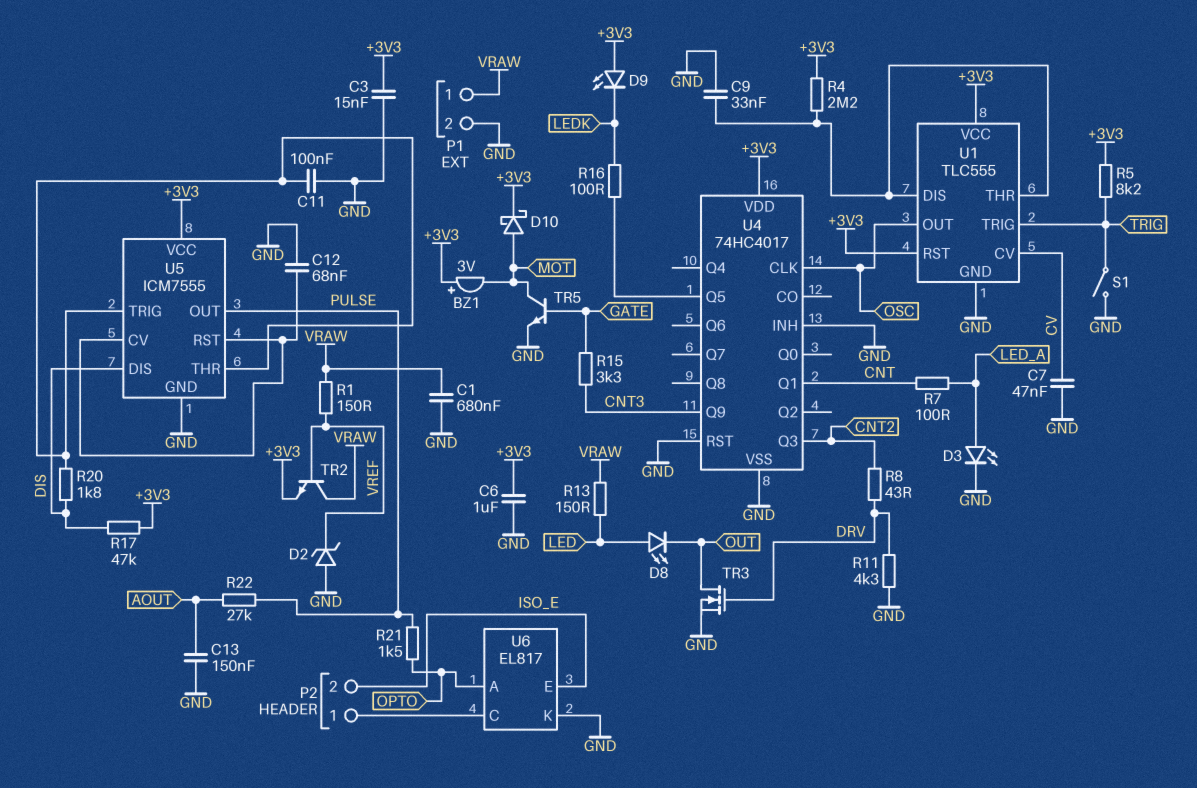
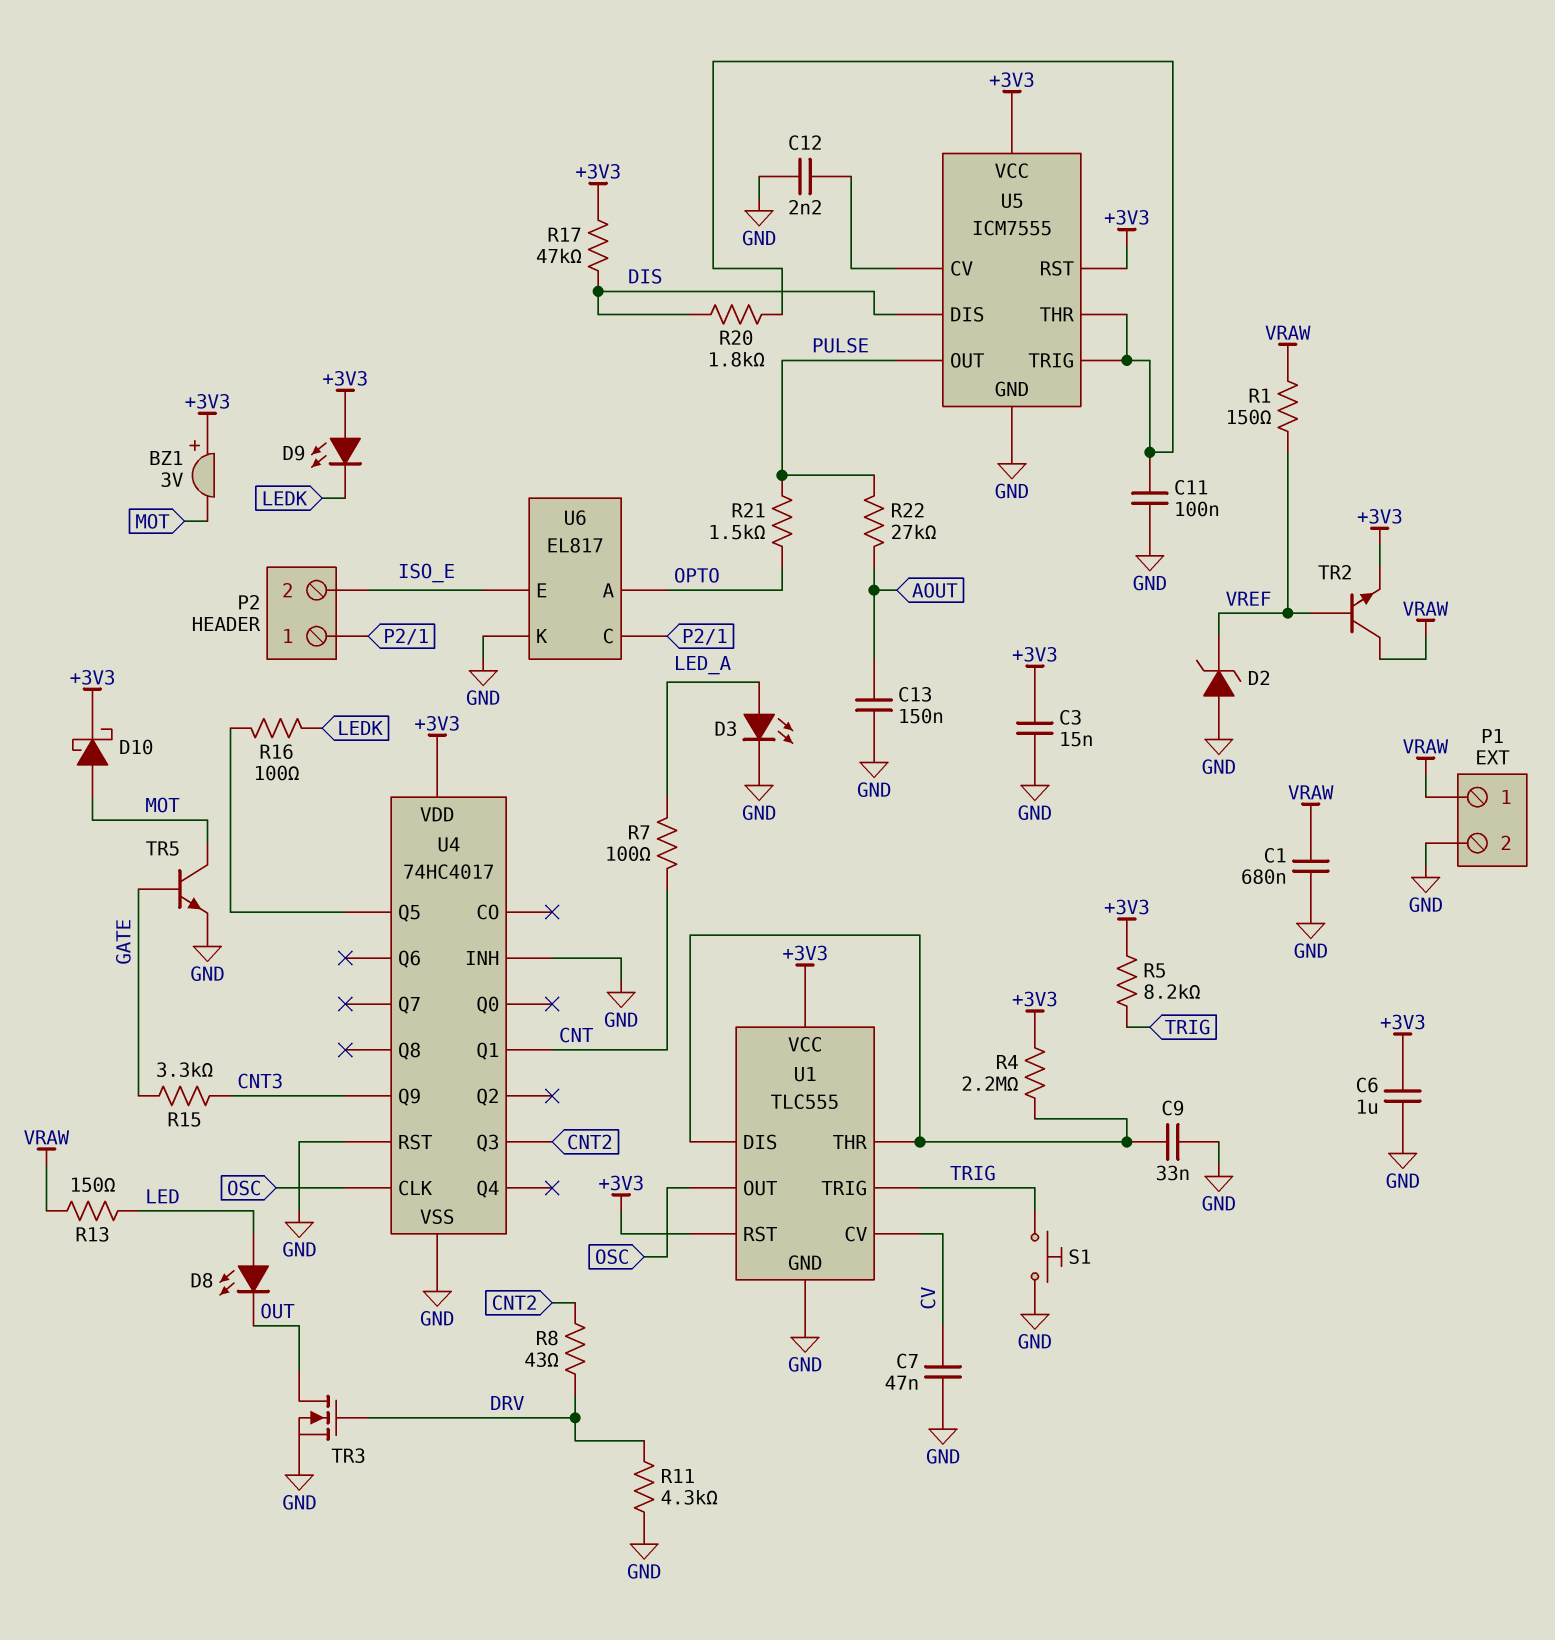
C12: 68nF (GND, U5/CV) -> 2.2nF (GND, U5/CV)
S1: switch (GND, TRIG) -> button (GND, TRIG)
U5 pin RST: U5/CV -> +3V3

